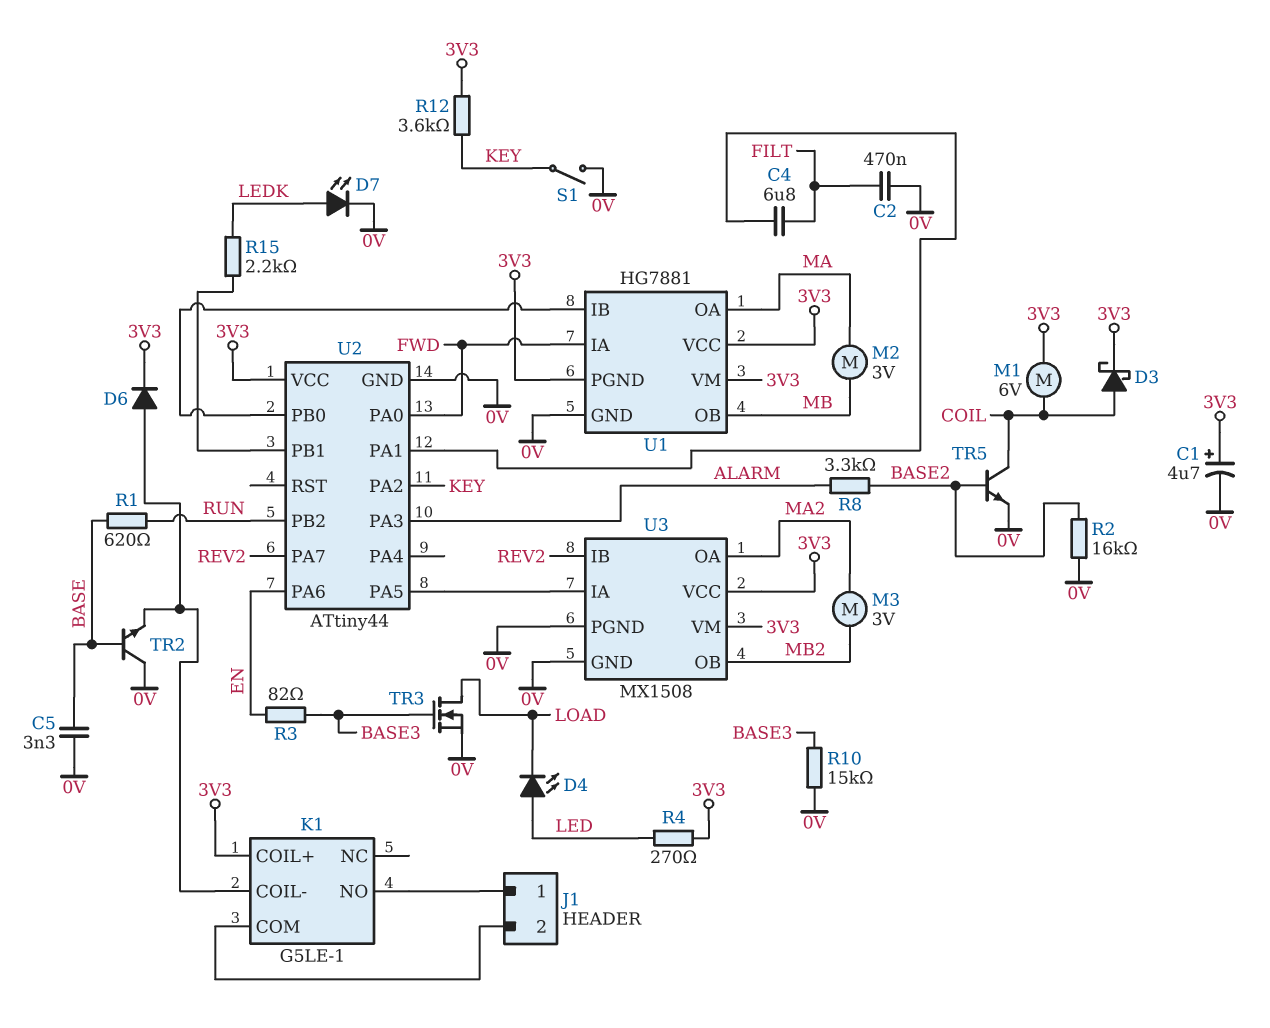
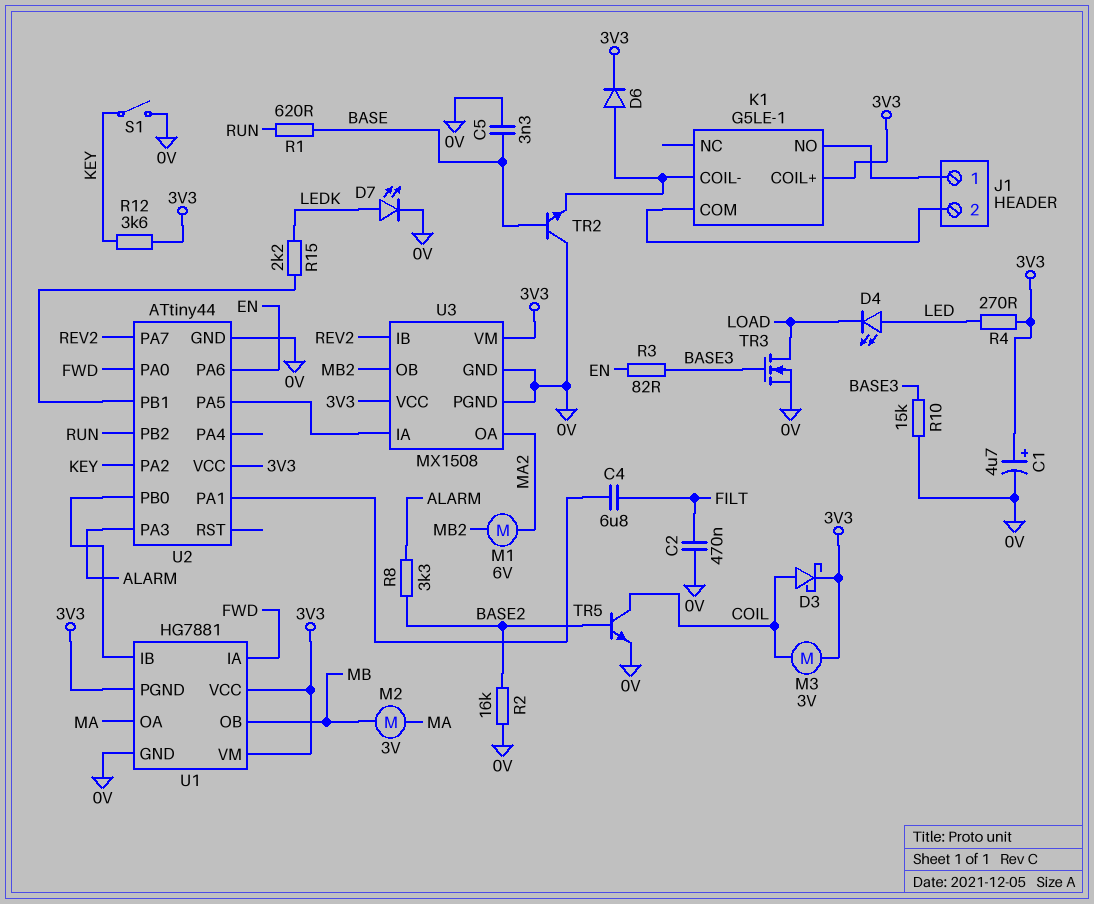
M1: motor 6V (3V3, COIL) -> motor 6V (MA2, MB2)
M3: motor 3V (MA2, MB2) -> motor 3V (3V3, COIL)

